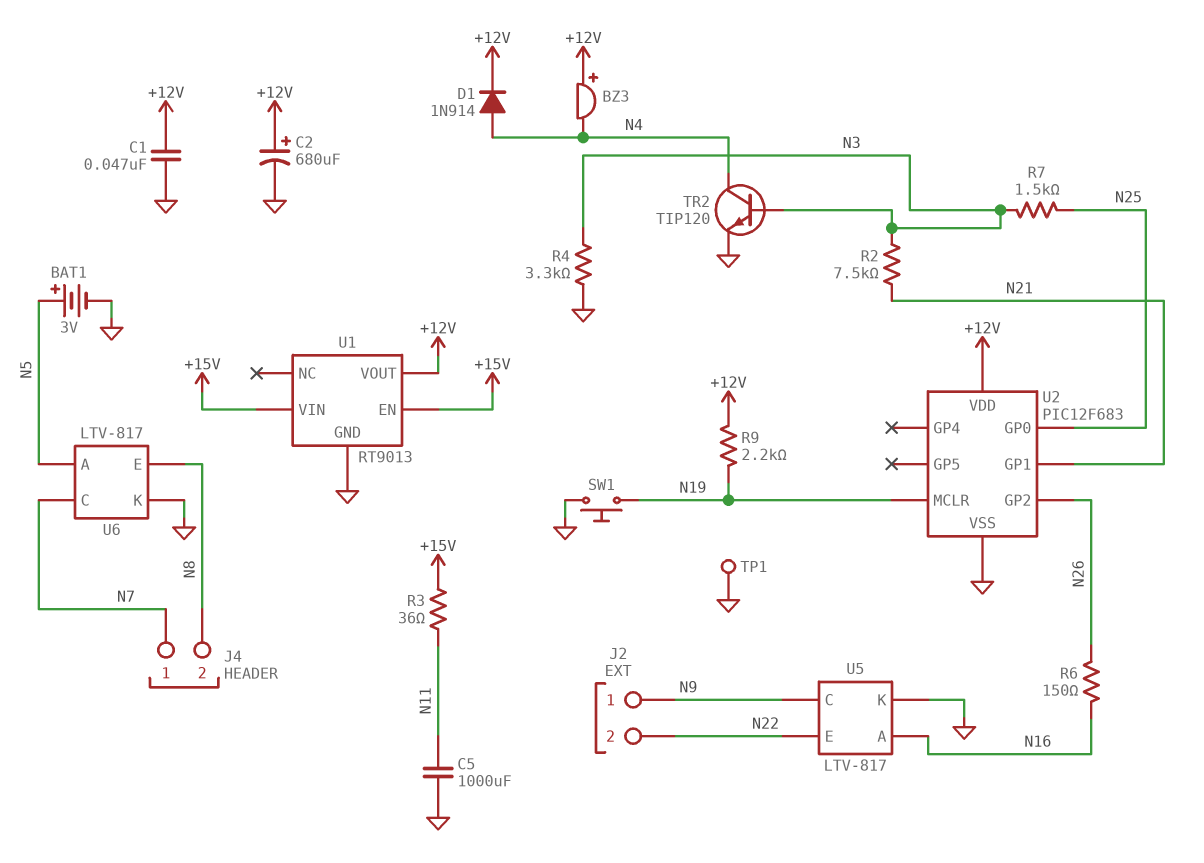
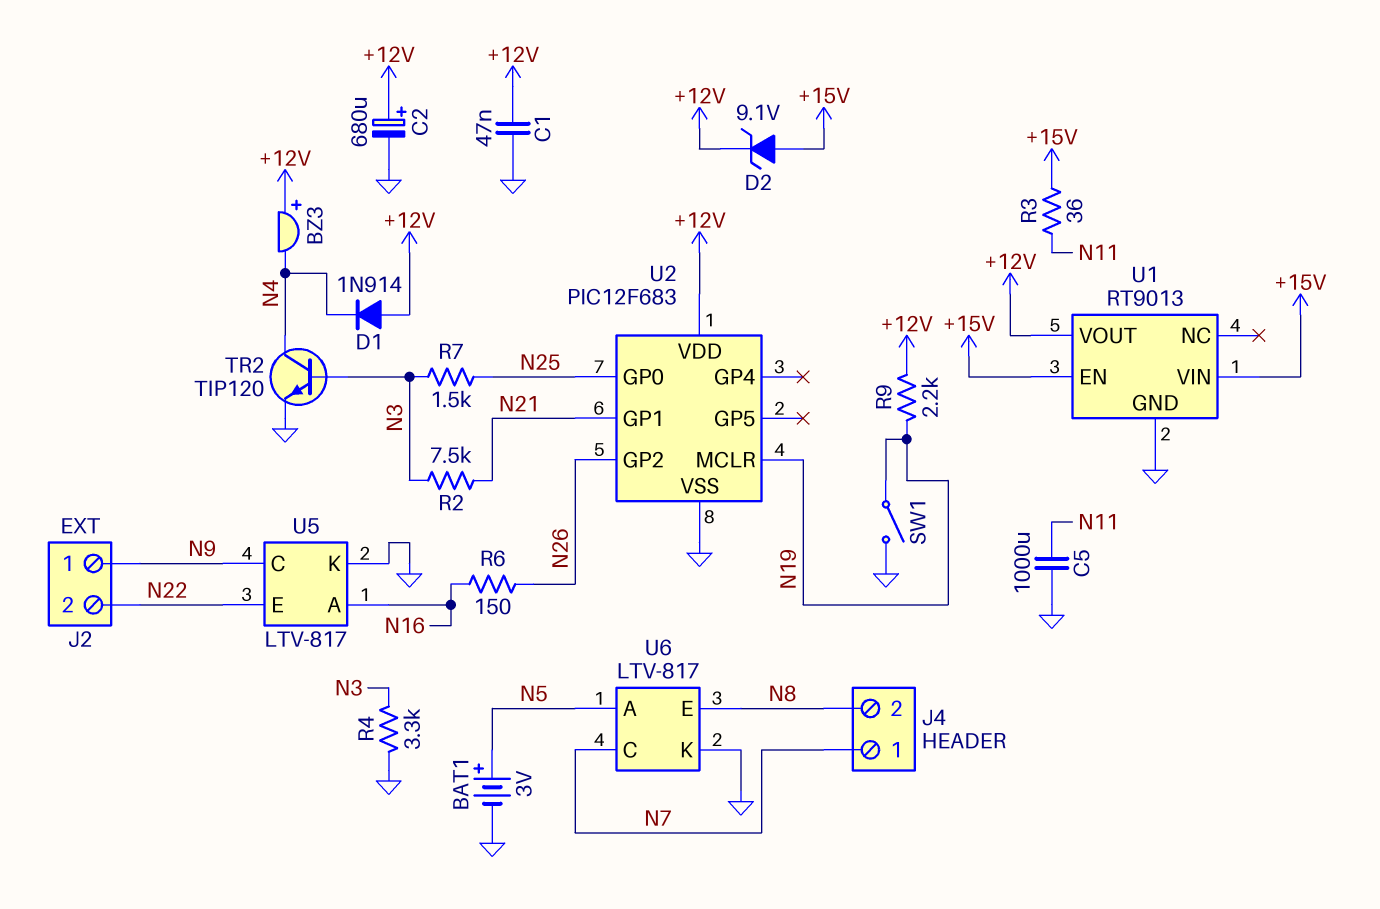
D1: diode 1N914 (A N4, K +12V) -> diode 1N914 (A +12V, K N4)
D2: none -> zener 9.1V (A +15V, K +12V)
SW1: button (GND, N19) -> switch (GND, N19)
TP1: test point (GND) -> none

